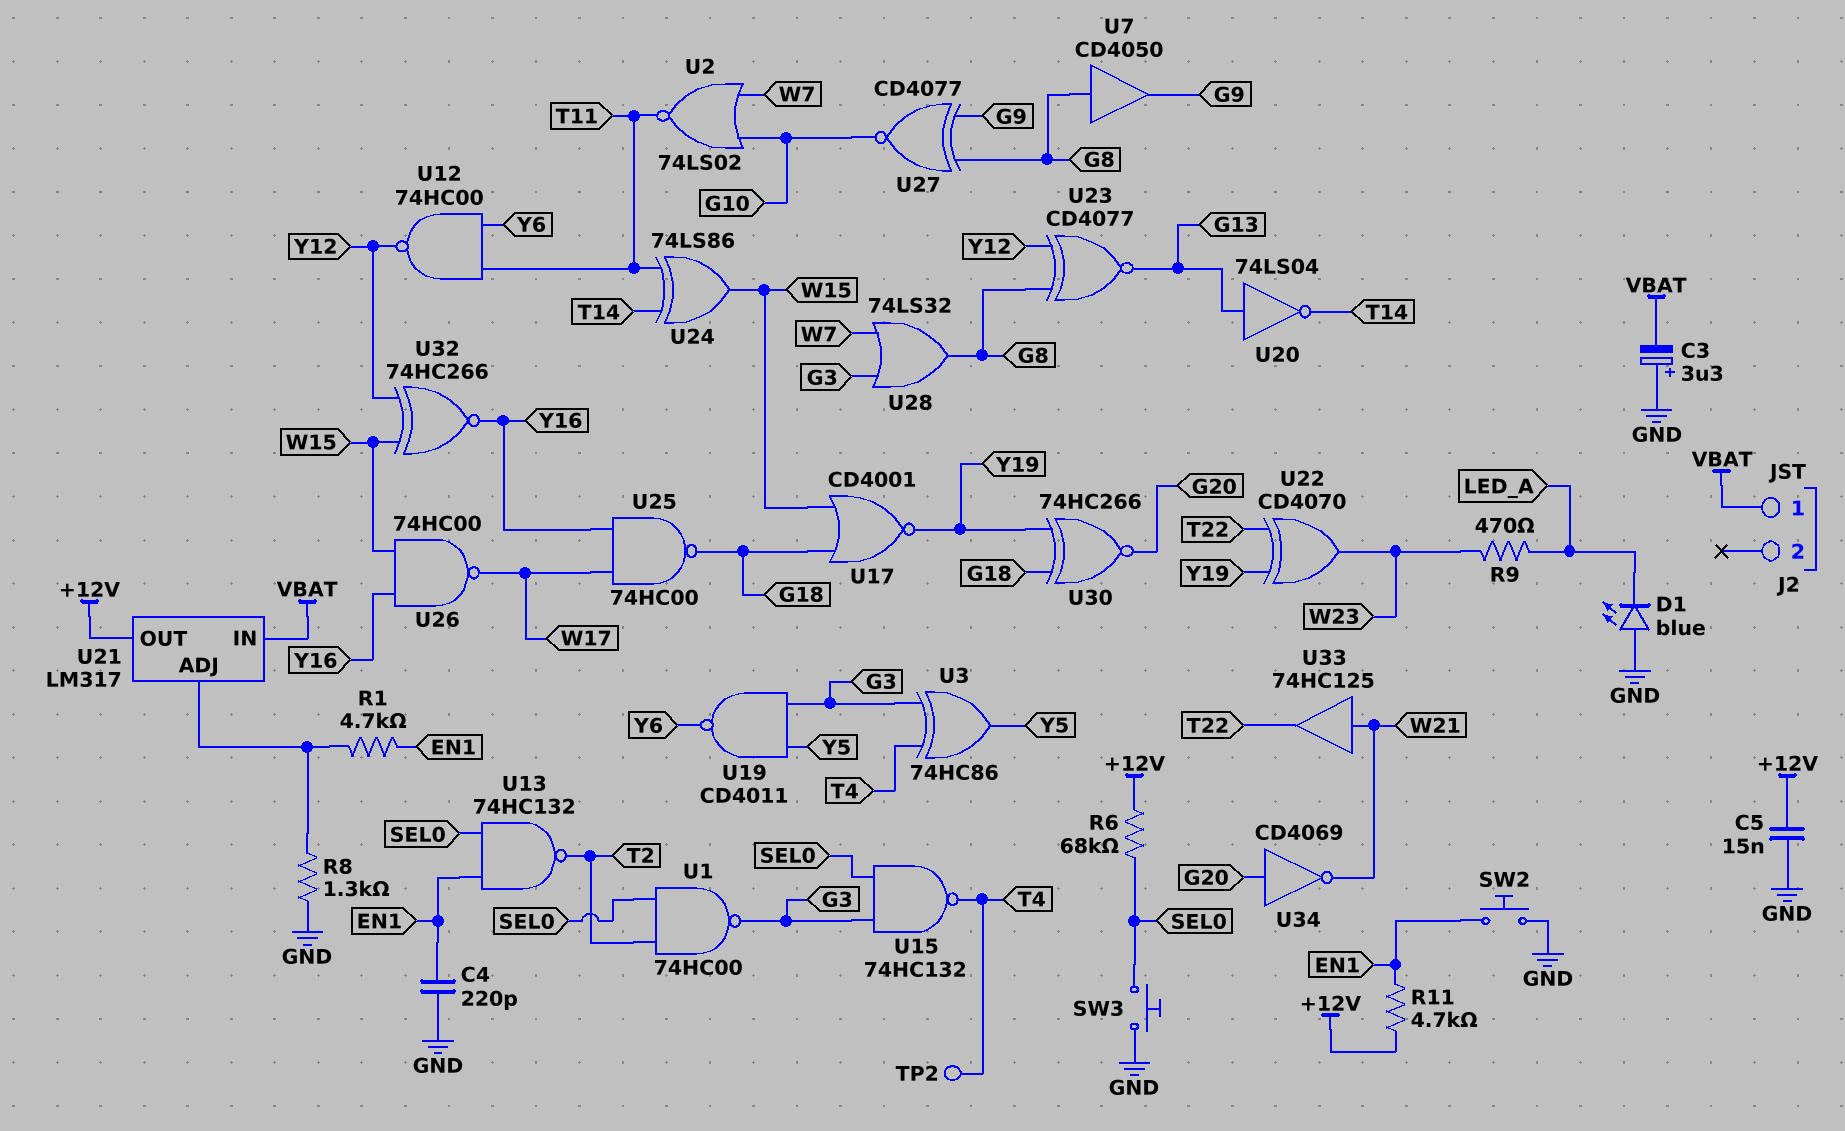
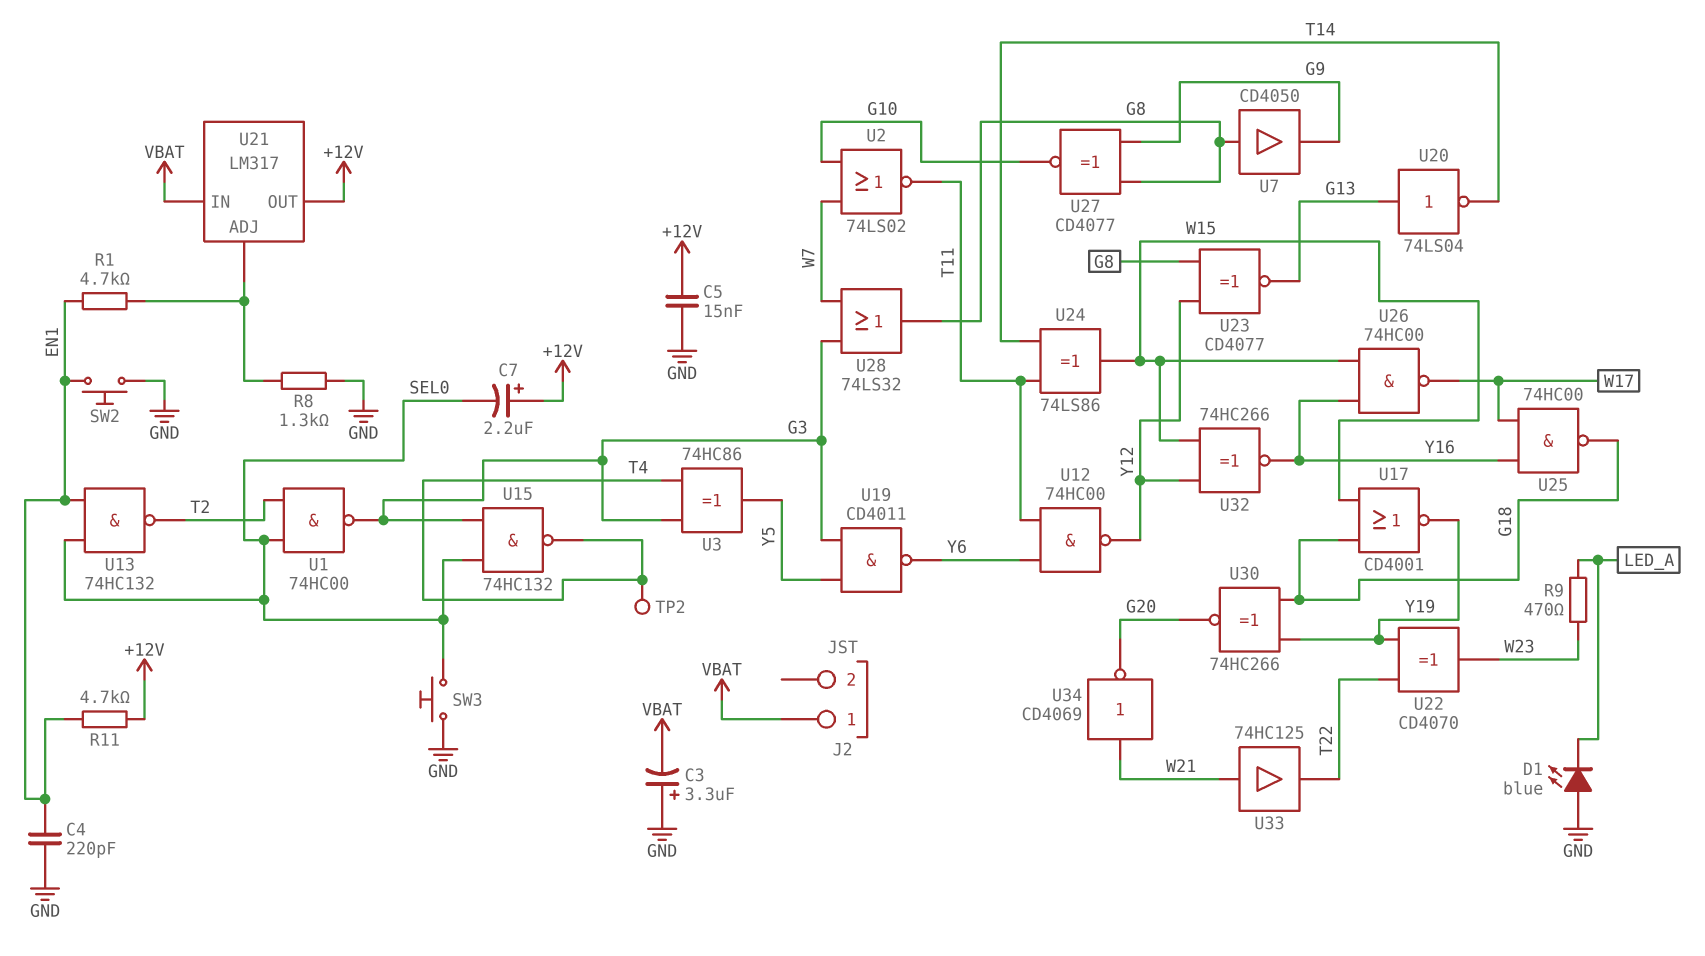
C7: none -> 2.2uF (plus +12V, minus SEL0)
R6: 68k (+12V, SEL0) -> none
U34: NOT CD4069 (in G20, out W21) -> NOT CD4069 (in W21, out G20)

